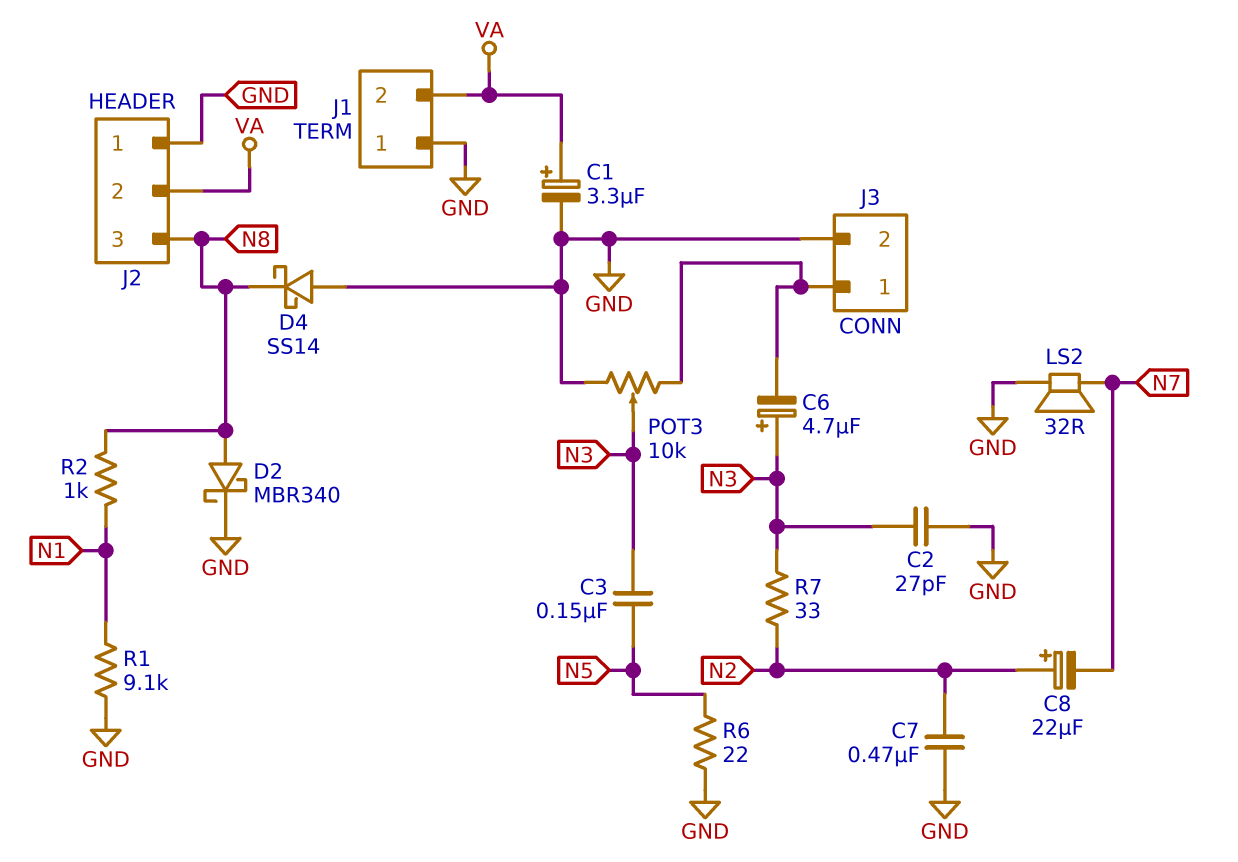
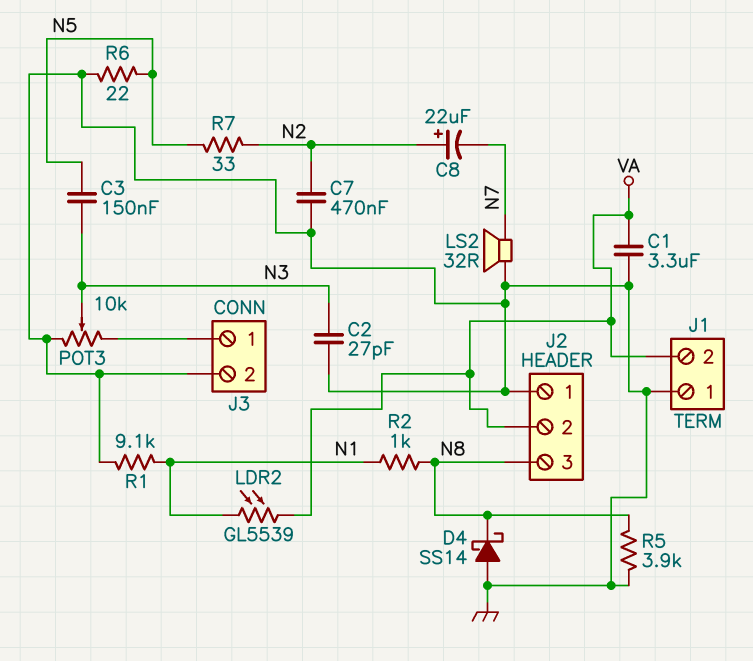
C1: 3.3uF (plus VA, minus GND) -> 3.3uF (GND, VA)
C6: 4.7uF (plus N3, minus J3/1) -> none
D2: schottky MBR340 (A N8, K GND) -> none
LDR2: none -> GL5539 (N1, VA)
R5: none -> 3.9k (GND, N8)
R7: 33 (N2, N3) -> 33 (N2, N5)

